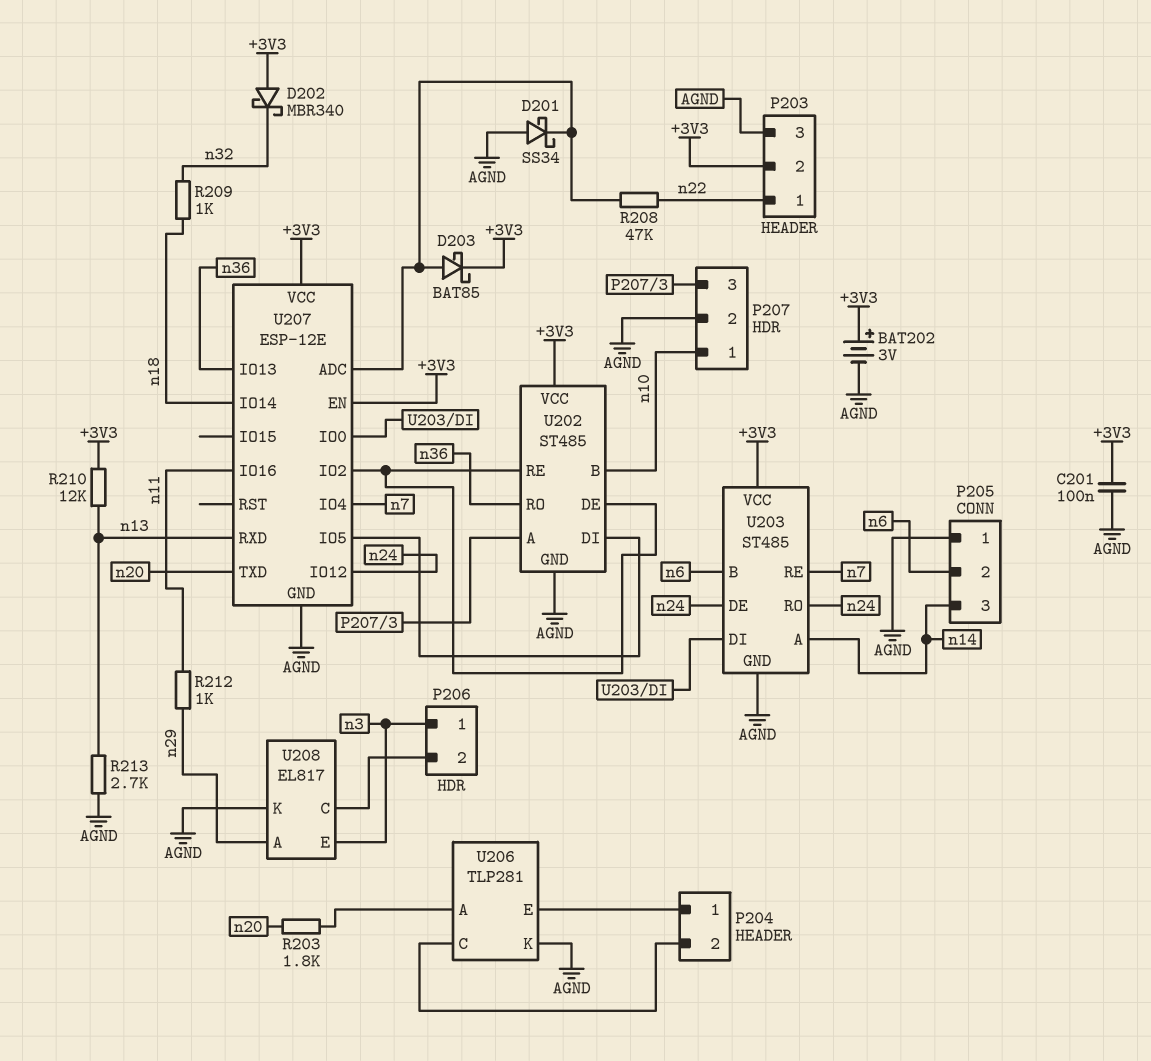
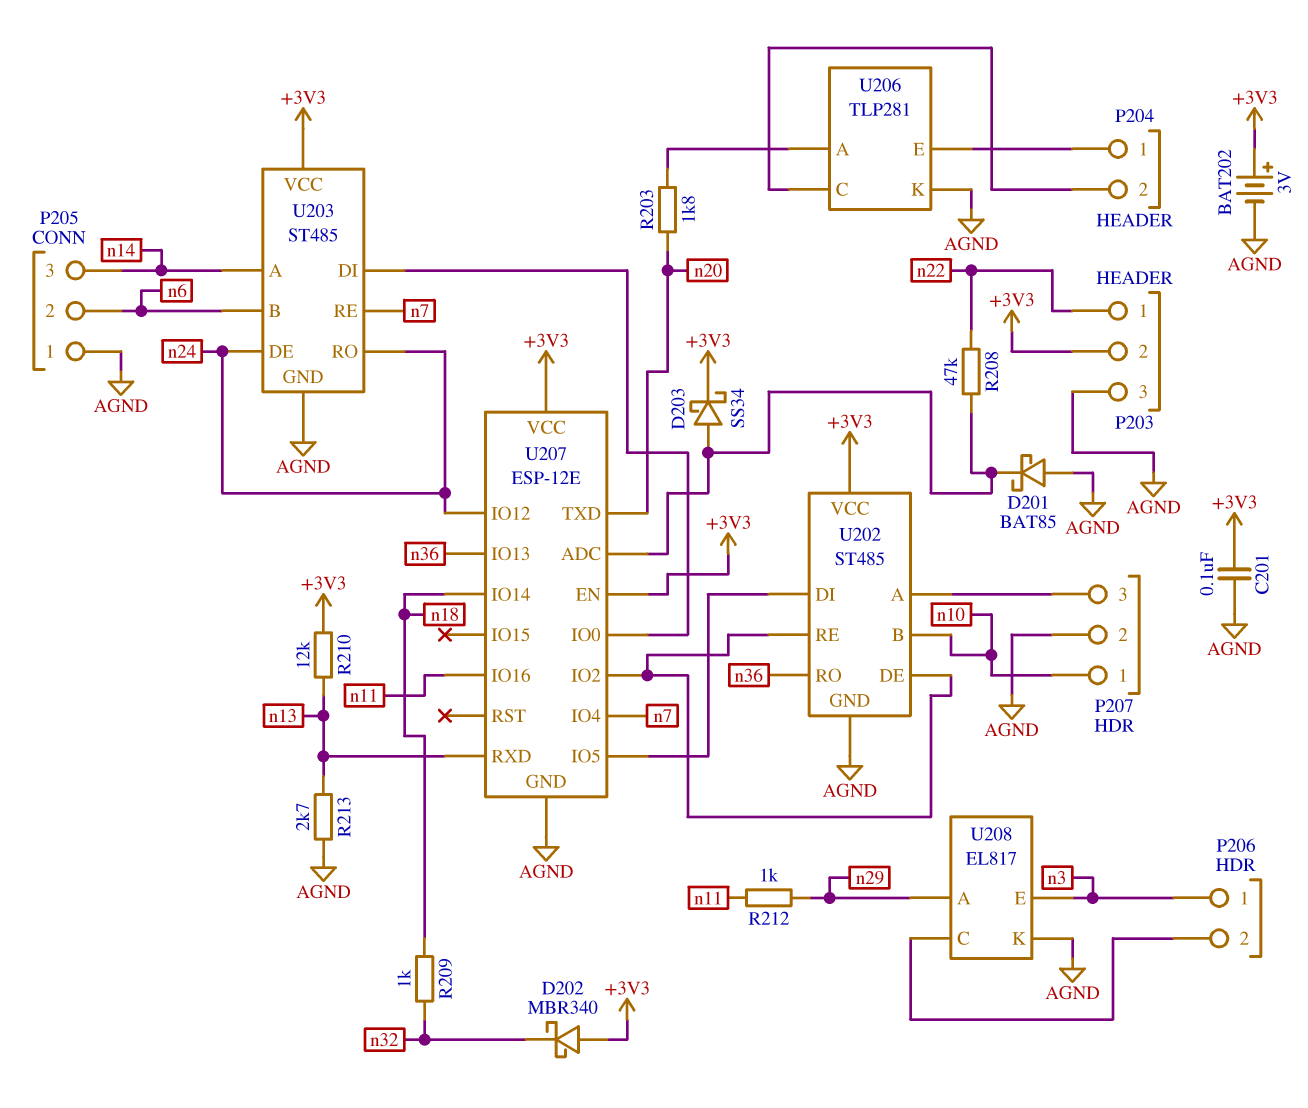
D201: schottky SS34 (A AGND, K U207/ADC) -> schottky BAT85 (A AGND, K U207/ADC)
D203: schottky BAT85 (A U207/ADC, K +3V3) -> schottky SS34 (A U207/ADC, K +3V3)

